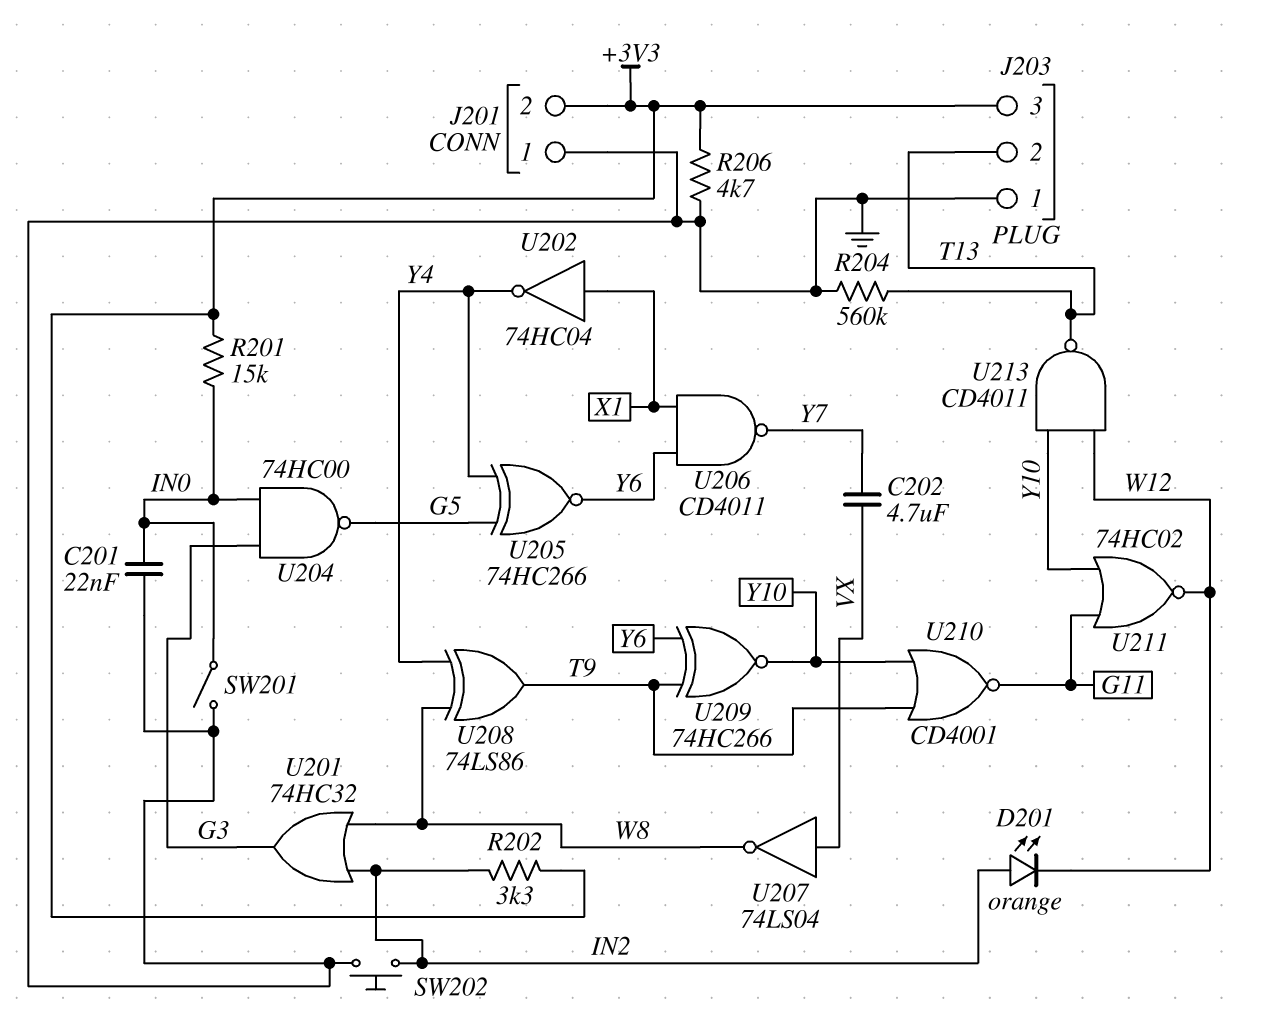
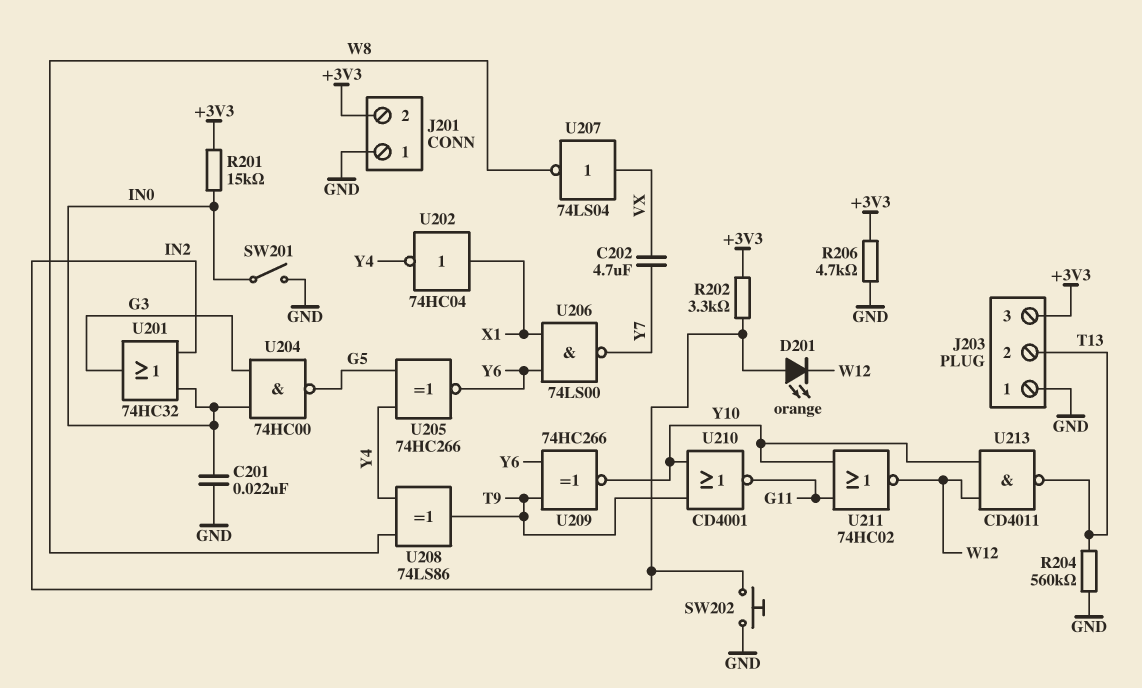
U201: OR 74HC32 (in IN2, in W8, out G3) -> OR 74HC32 (in IN0, in IN2, out G3)
U206: NAND CD4011 (in X1, in Y6, out Y7) -> NAND 74LS00 (in X1, in Y6, out Y7)

